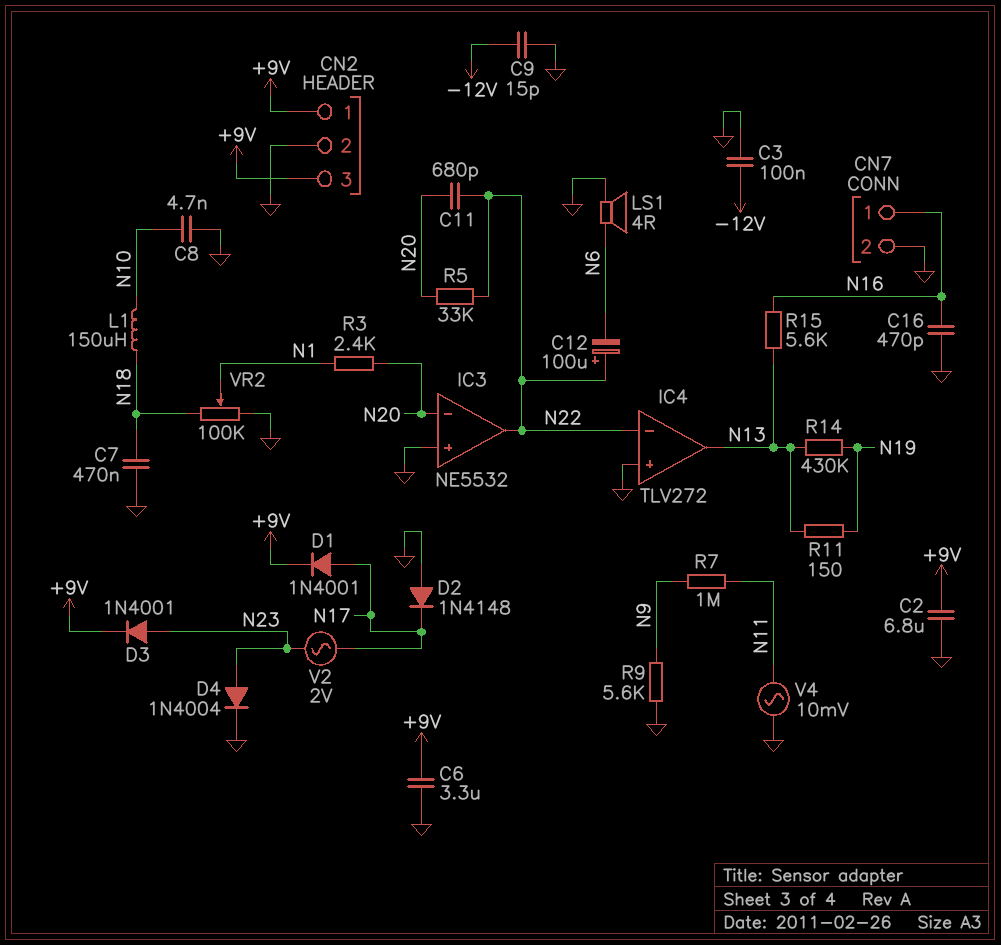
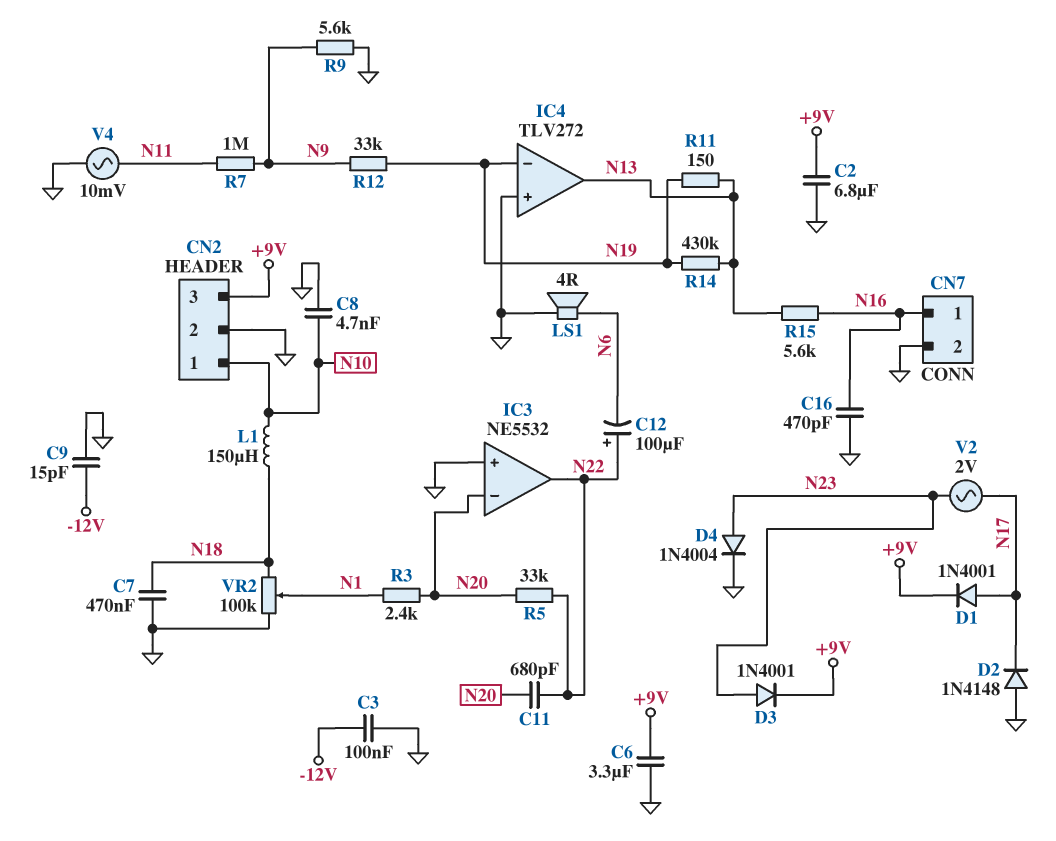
CN2 pin 1: +9V -> N10
IC4 pin in-: N22 -> N19
R12: none -> 33k (N9, N19)

